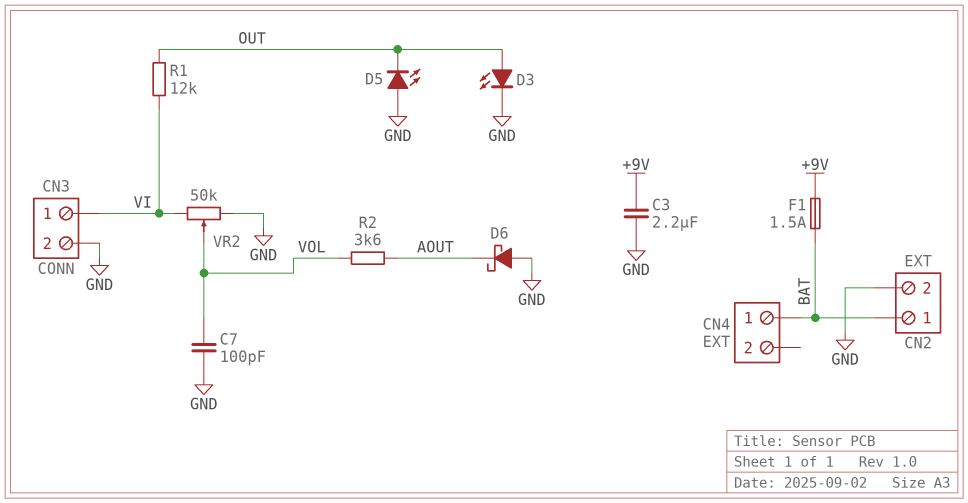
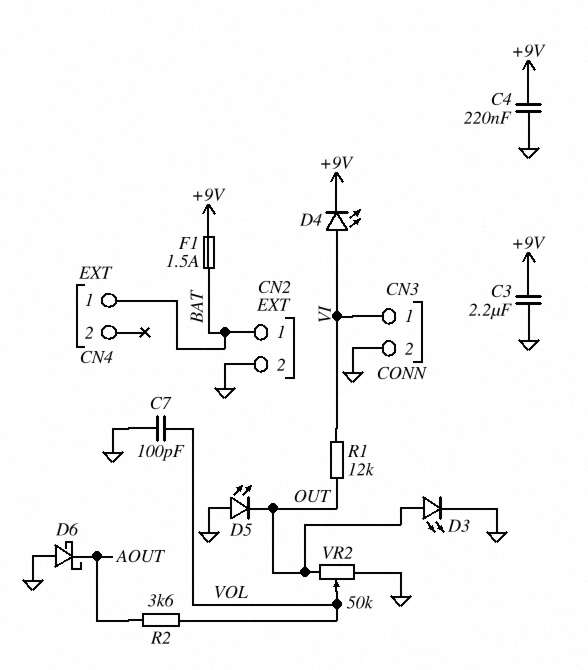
C4: none -> 220nF (+9V, GND)
D4: none -> LED (A VI, K +9V)
VR2: 50k (GND, VI, wiper VOL) -> 50k (GND, OUT, wiper VOL)

